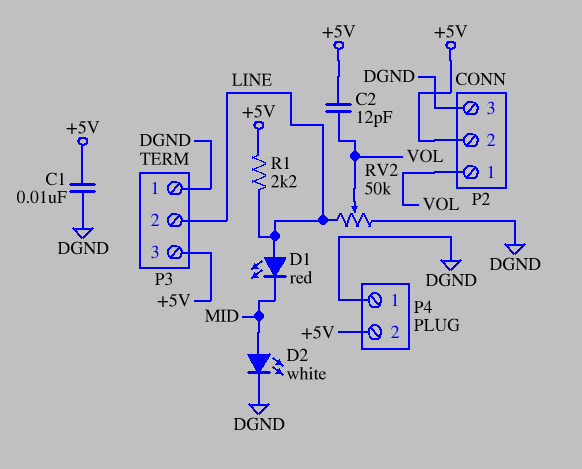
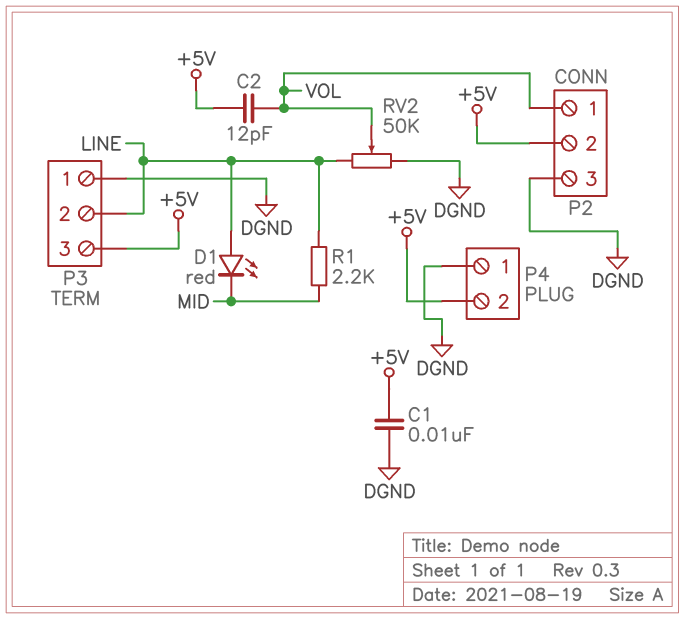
D2: LED white (A MID, K DGND) -> none
R1: 2.2k (+5V, LINE) -> 2.2k (LINE, MID)

